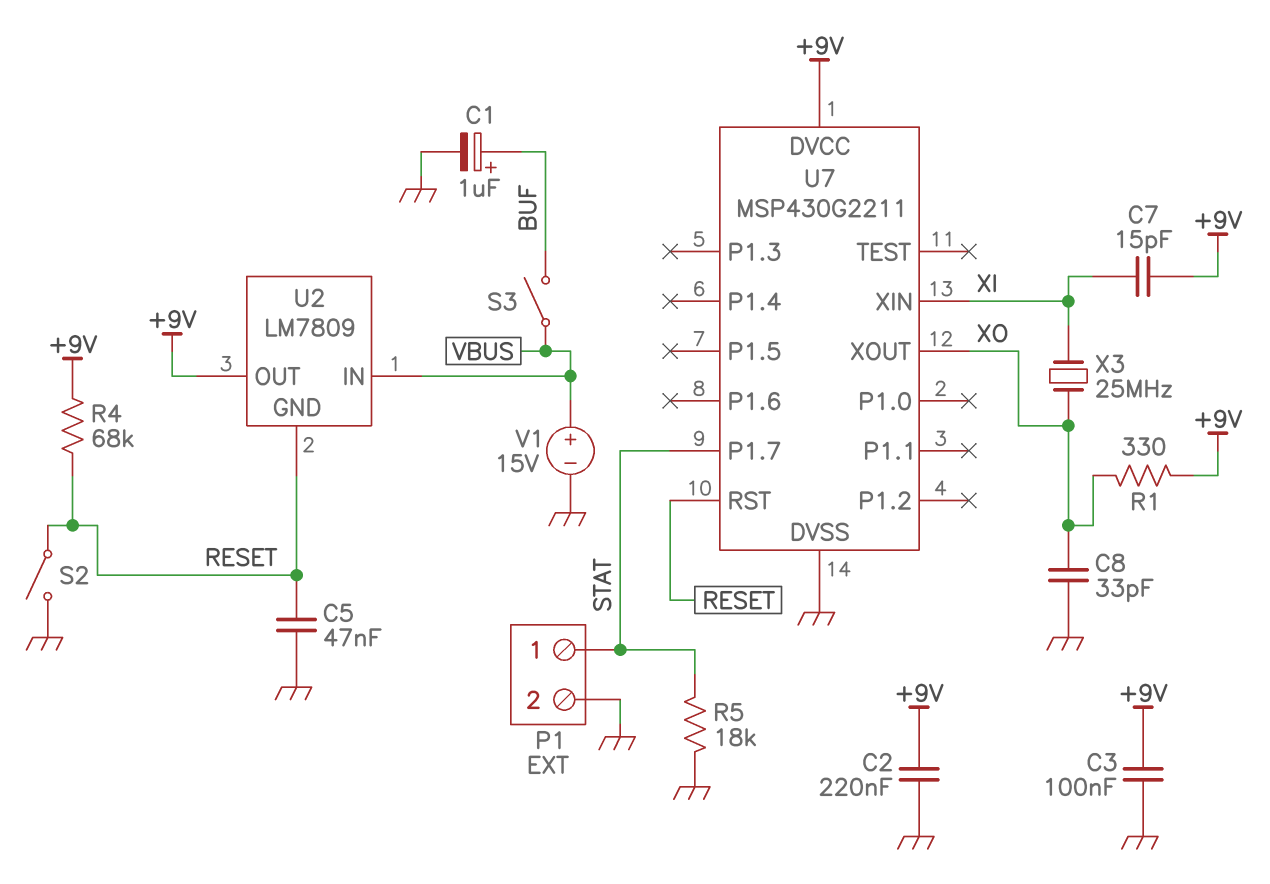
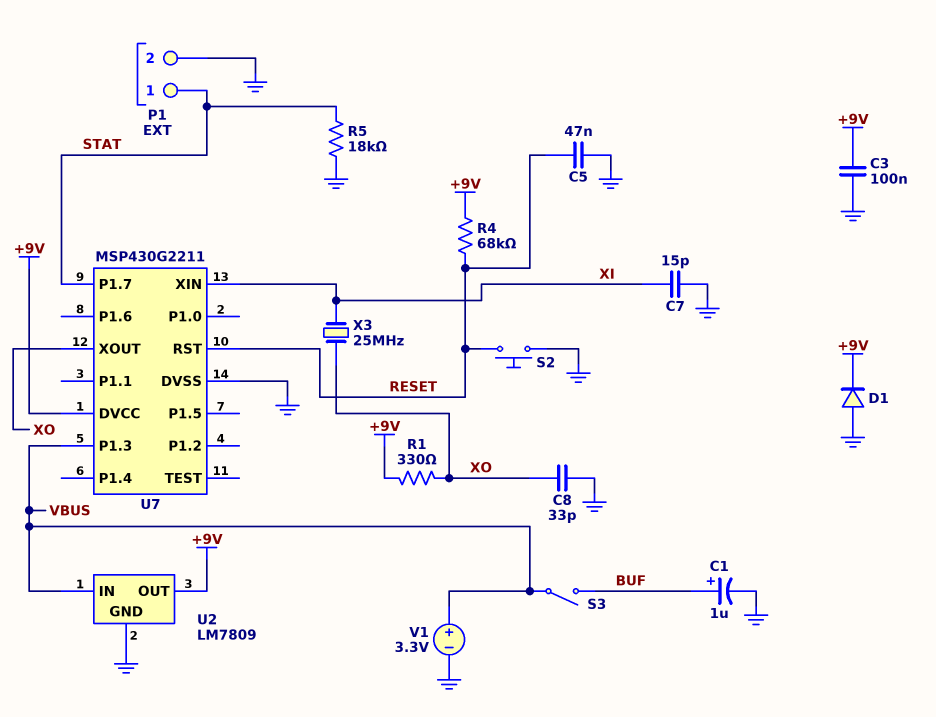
C2: 220nF (+9V, GND) -> none
C7: 15pF (+9V, XI) -> 15pF (GND, XI)
D1: none -> diode (A GND, K +9V)
S2: switch (GND, RESET) -> button (GND, RESET)
U2 pin GND: RESET -> GND
U7 pin P1.3: none -> VBUS
V1: 15V (plus VBUS, minus GND) -> 3.3V (plus VBUS, minus GND)

